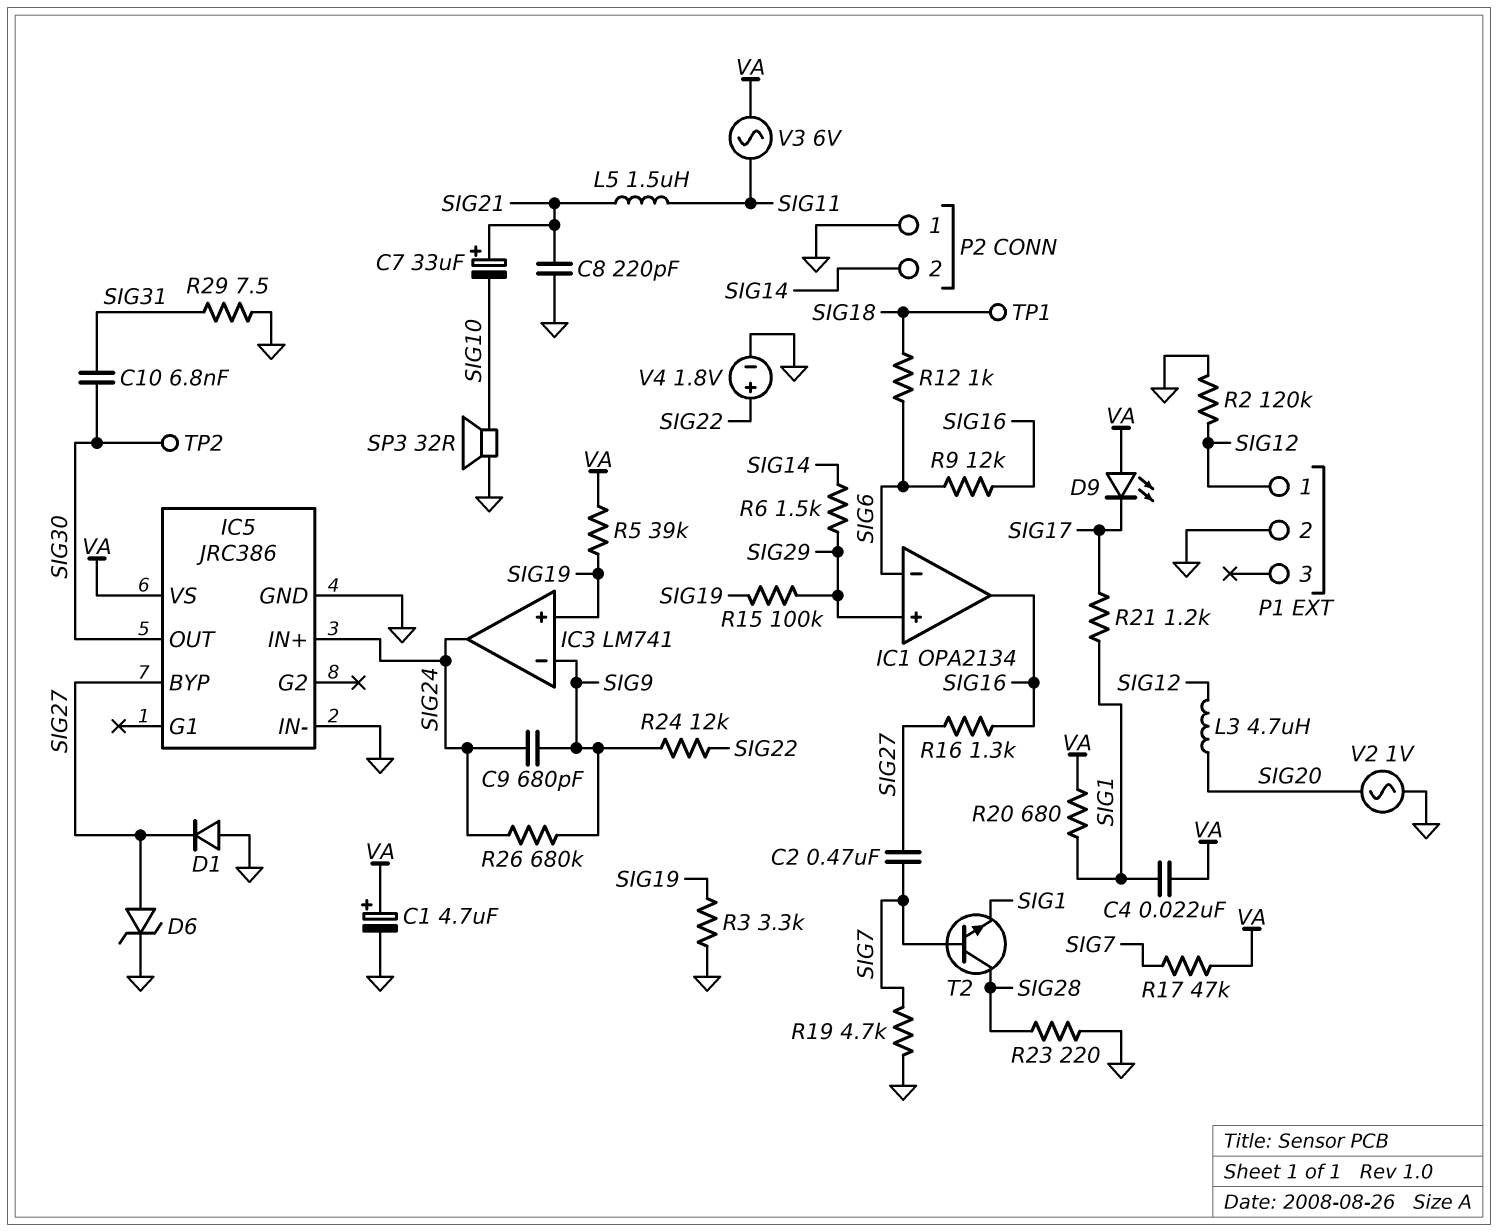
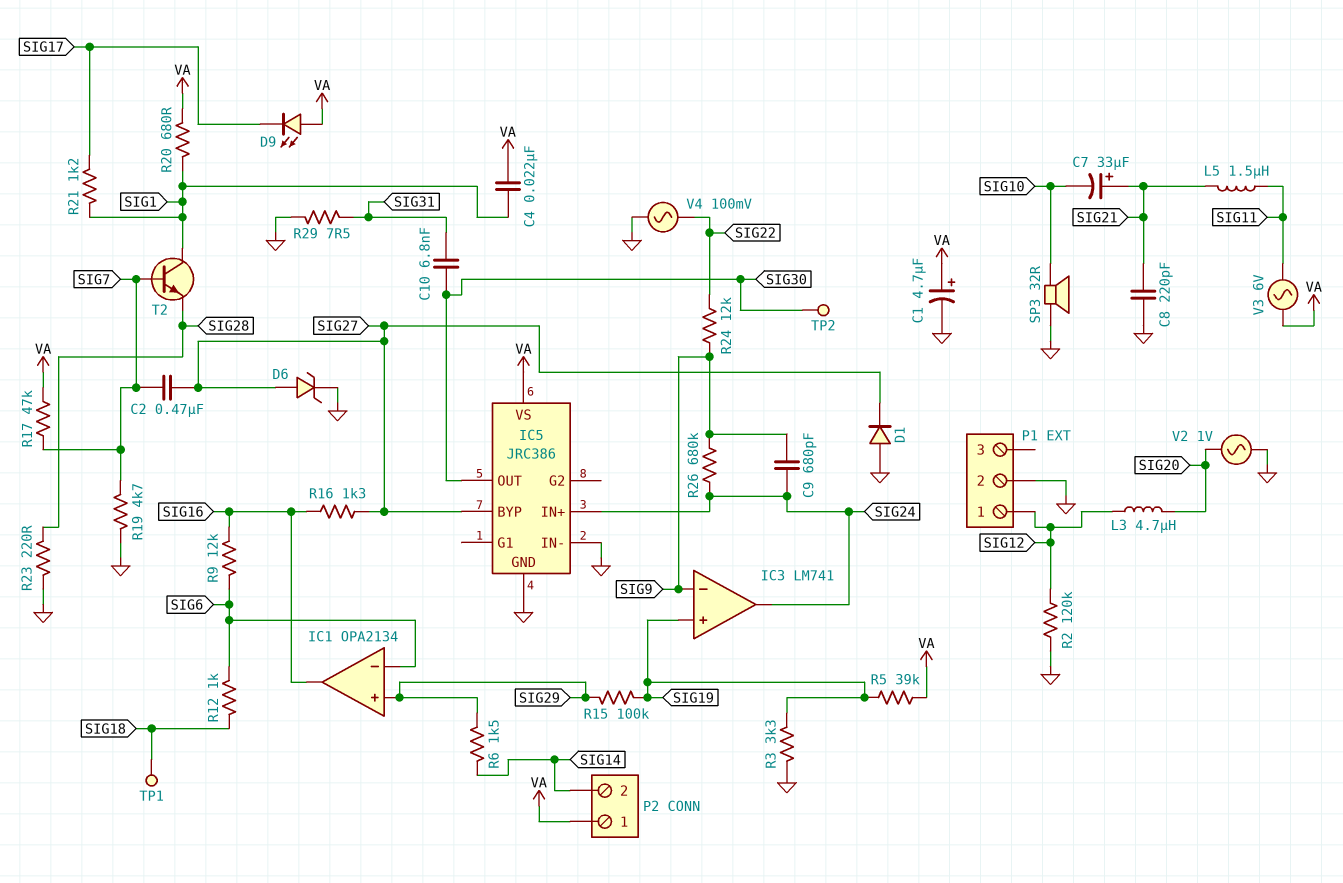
P2 pin 1: GND -> VA
T2: NPN (B SIG7, C SIG28, E SIG1) -> NPN (B SIG7, C SIG1, E SIG28)
V4: 1.8V (plus SIG22, minus GND) -> AC 100mV (GND, SIG22)

